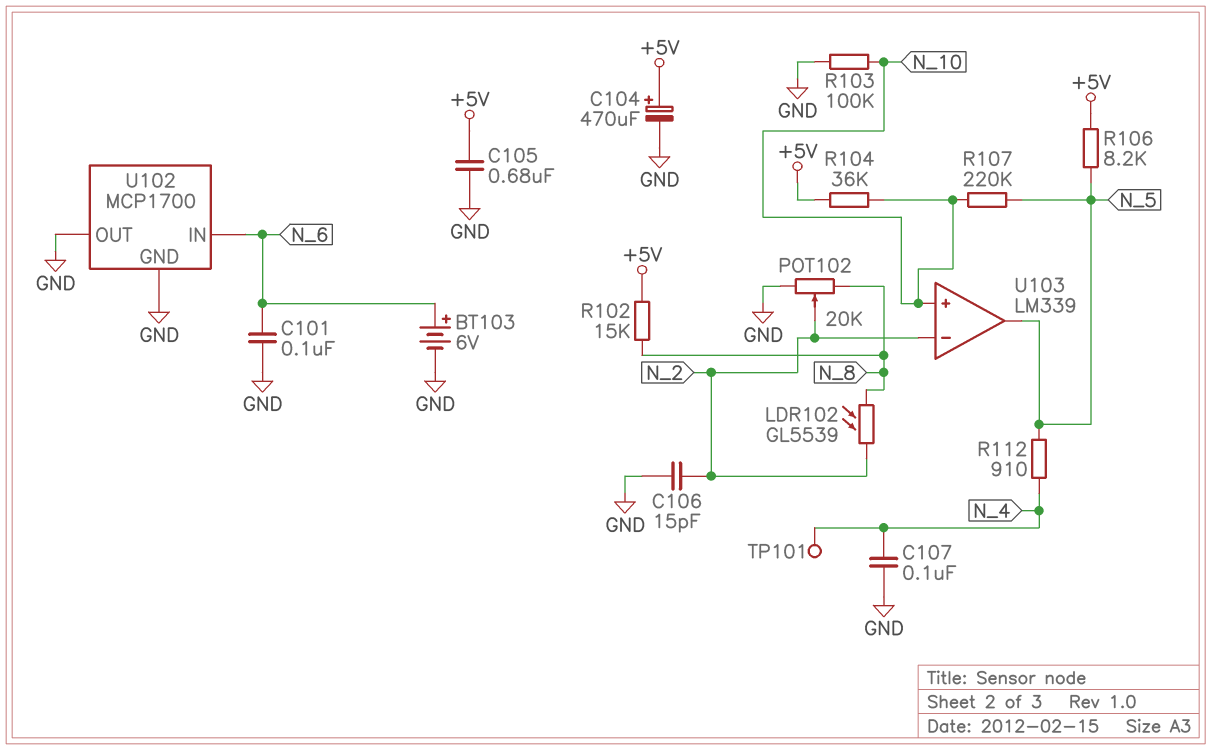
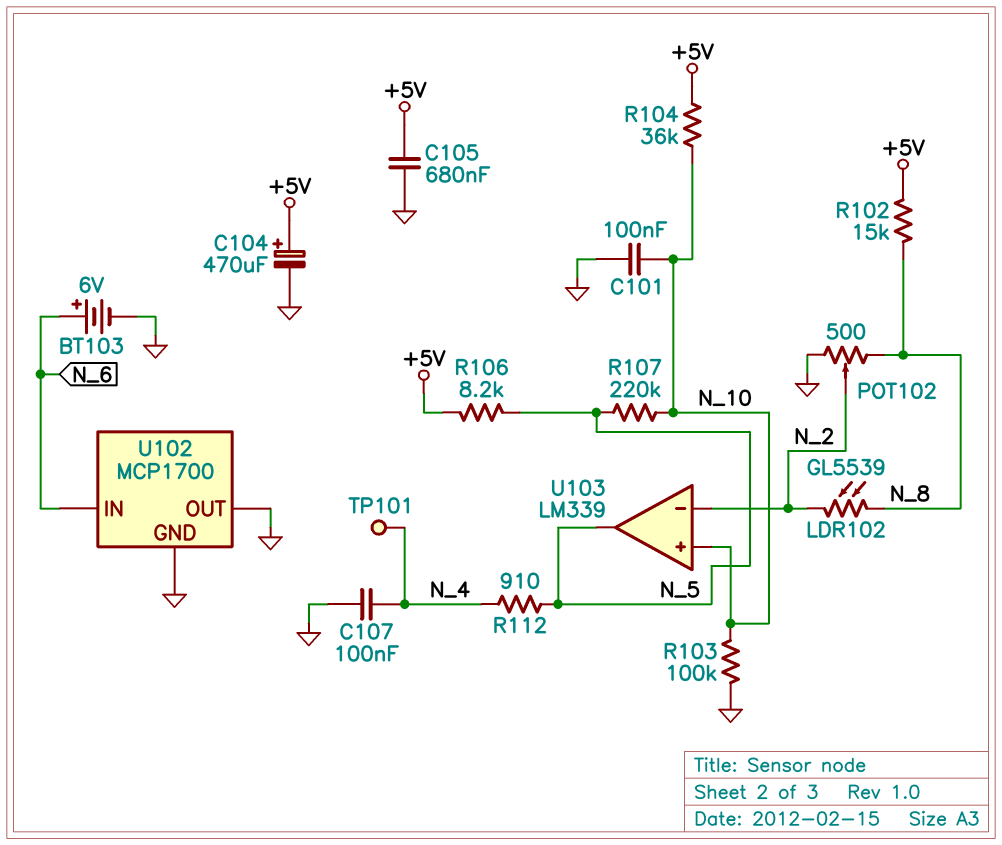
C101: 100nF (GND, N_6) -> 100nF (GND, N_10)
C106: 15pF (GND, N_2) -> none
POT102: 20k (GND, N_8, wiper N_2) -> 500 (GND, N_8, wiper N_2)

